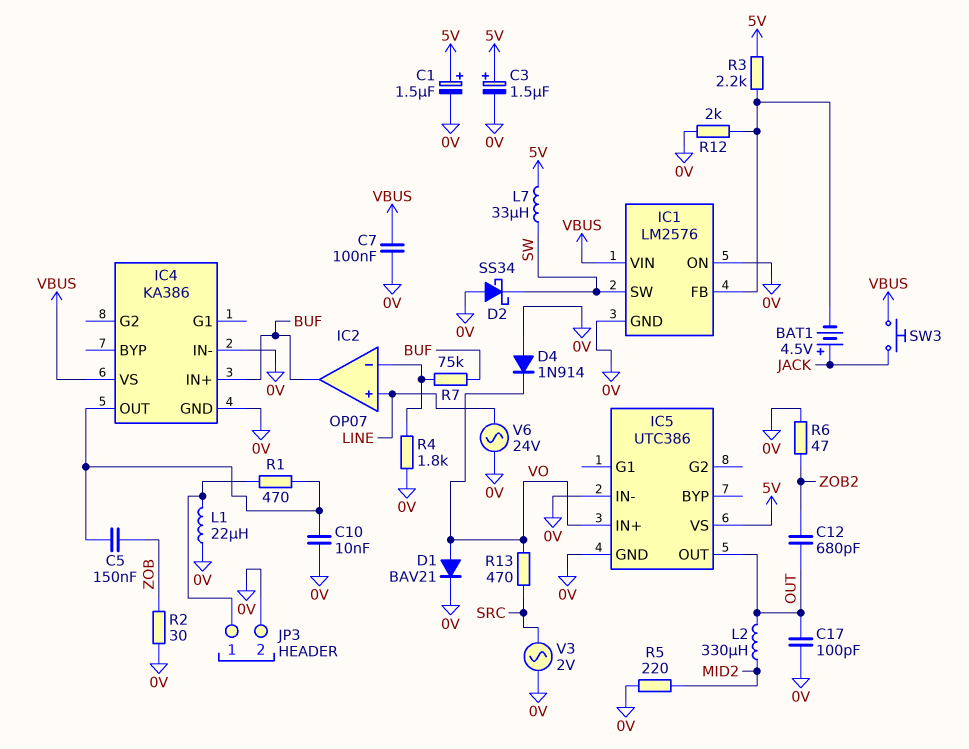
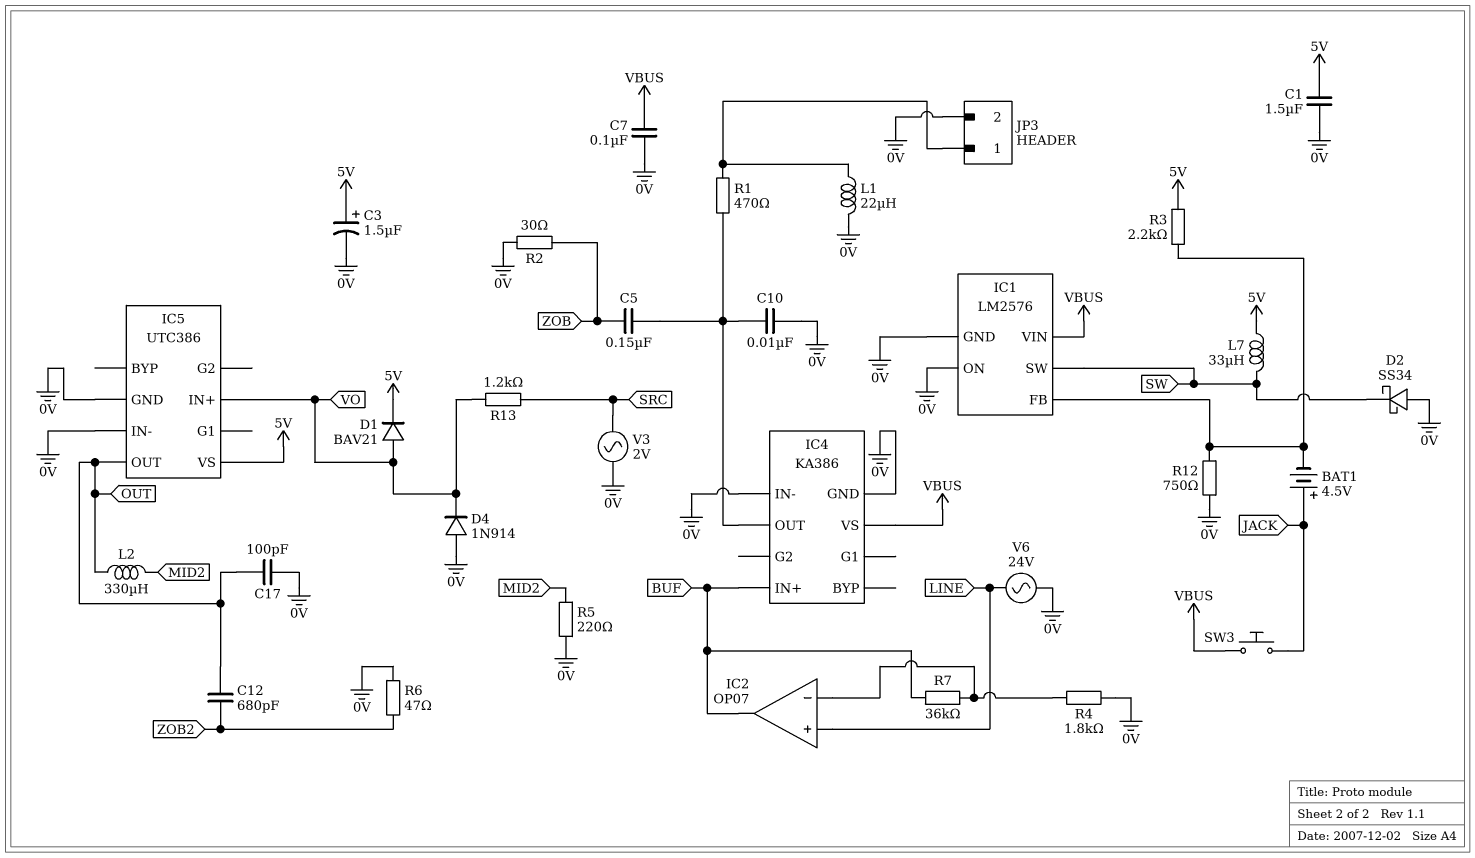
C1: 1.5uF (plus 5V, minus 0V) -> 1.5uF (0V, 5V)
D1: diode BAV21 (A VO, K 0V) -> diode BAV21 (A VO, K 5V)
R7: 75k (BUF, IC2/in-) -> 36k (BUF, IC2/in-)
R12: 2k (0V, IC1/FB) -> 750 (0V, IC1/FB)
R13: 470 (SRC, VO) -> 1.2k (SRC, VO)

